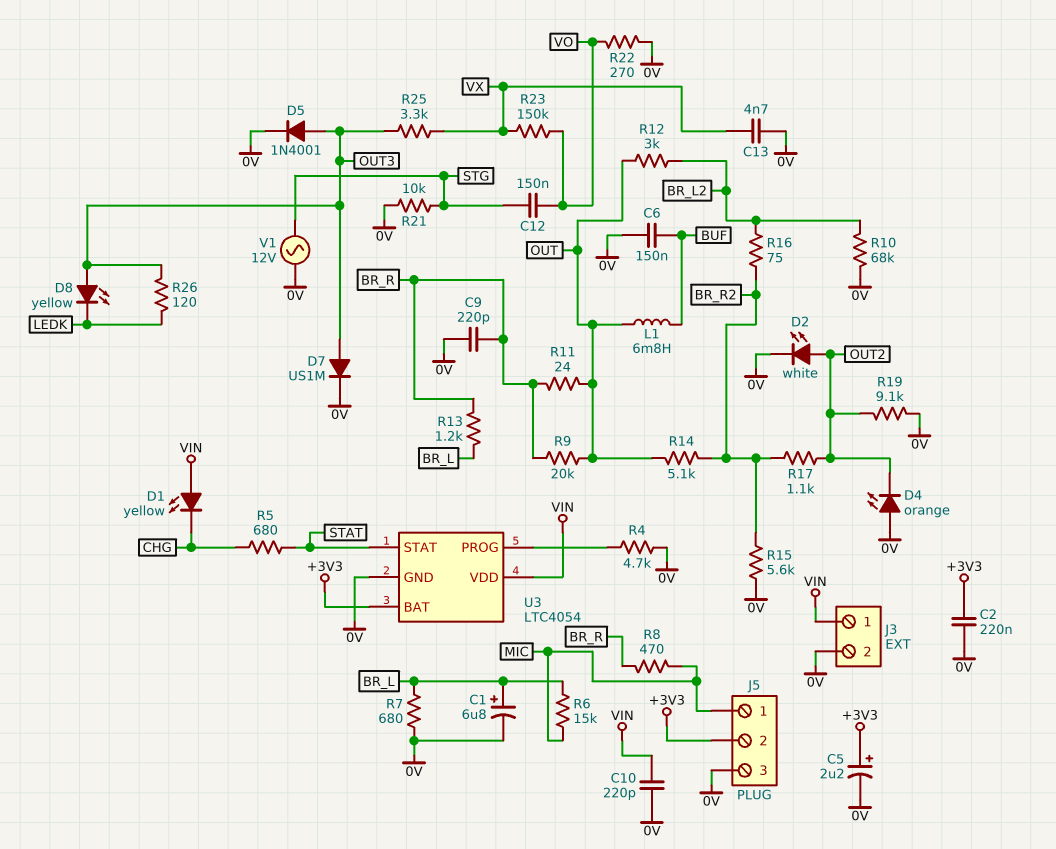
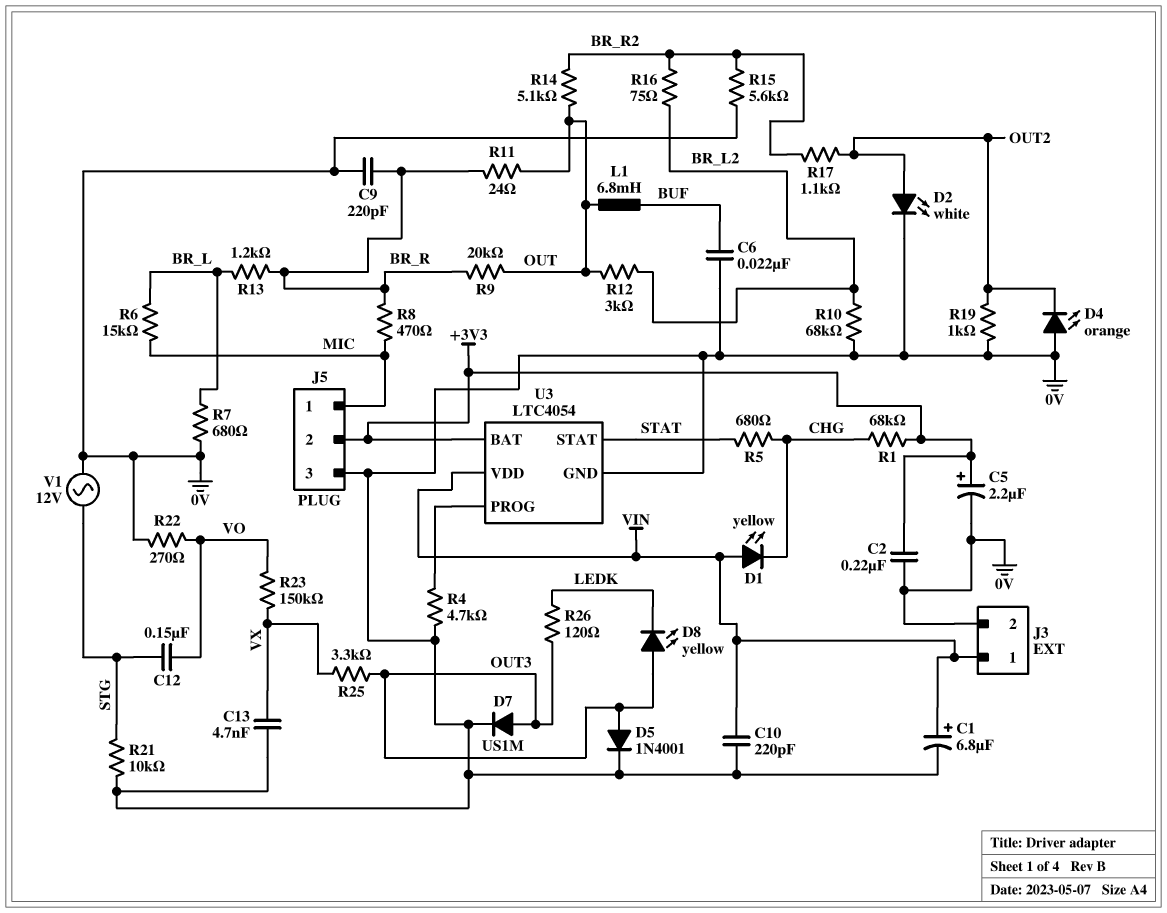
C1: 6.8uF (plus BR_L, minus 0V) -> 6.8uF (plus VIN, minus 0V)
C6: 150nF (0V, BUF) -> 22nF (0V, BUF)
R1: none -> 68k (+3V3, CHG)
R19: 9.1k (0V, OUT2) -> 1k (0V, OUT2)

